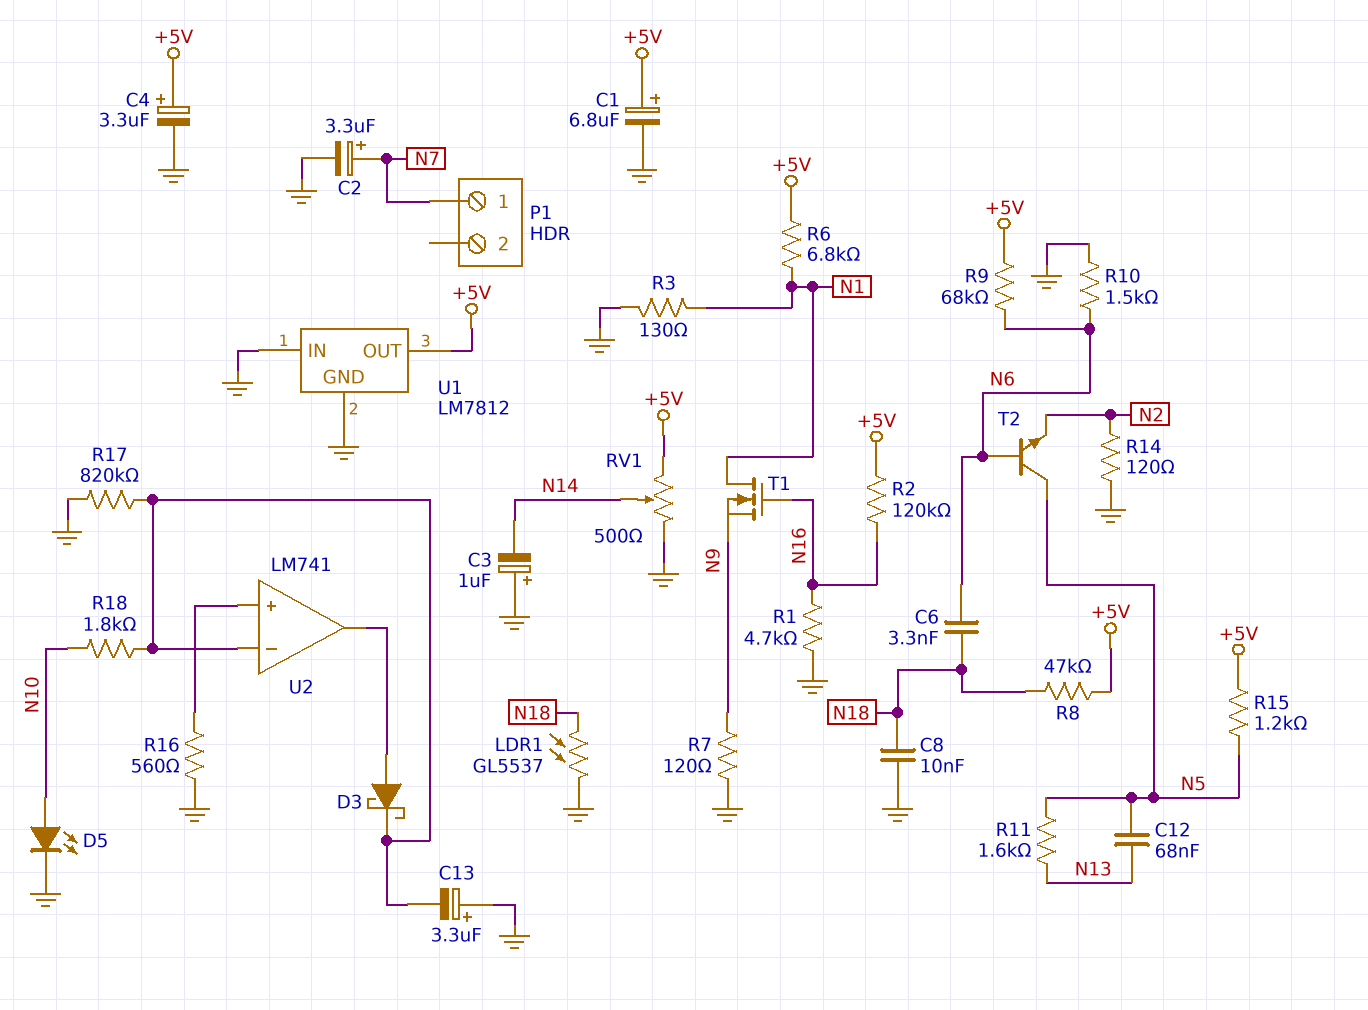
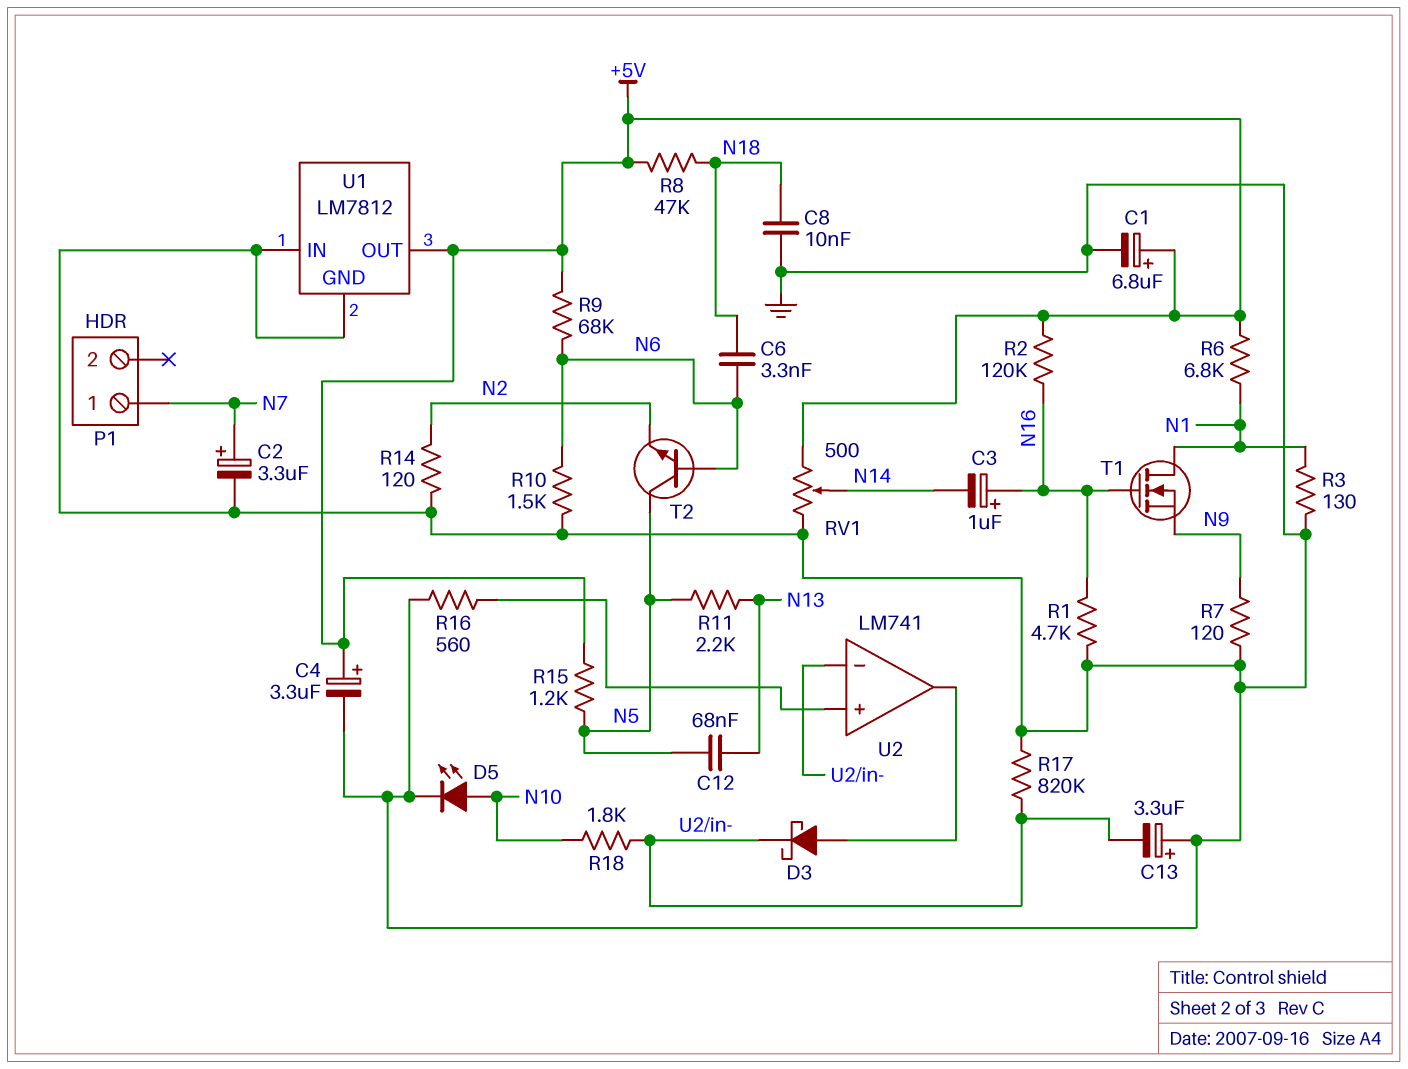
C3: 1uF (plus GND, minus N14) -> 1uF (plus N16, minus N14)
LDR1: GL5537 (GND, N18) -> none
R11: 1.6k (N5, N13) -> 2.2k (N5, N13)

